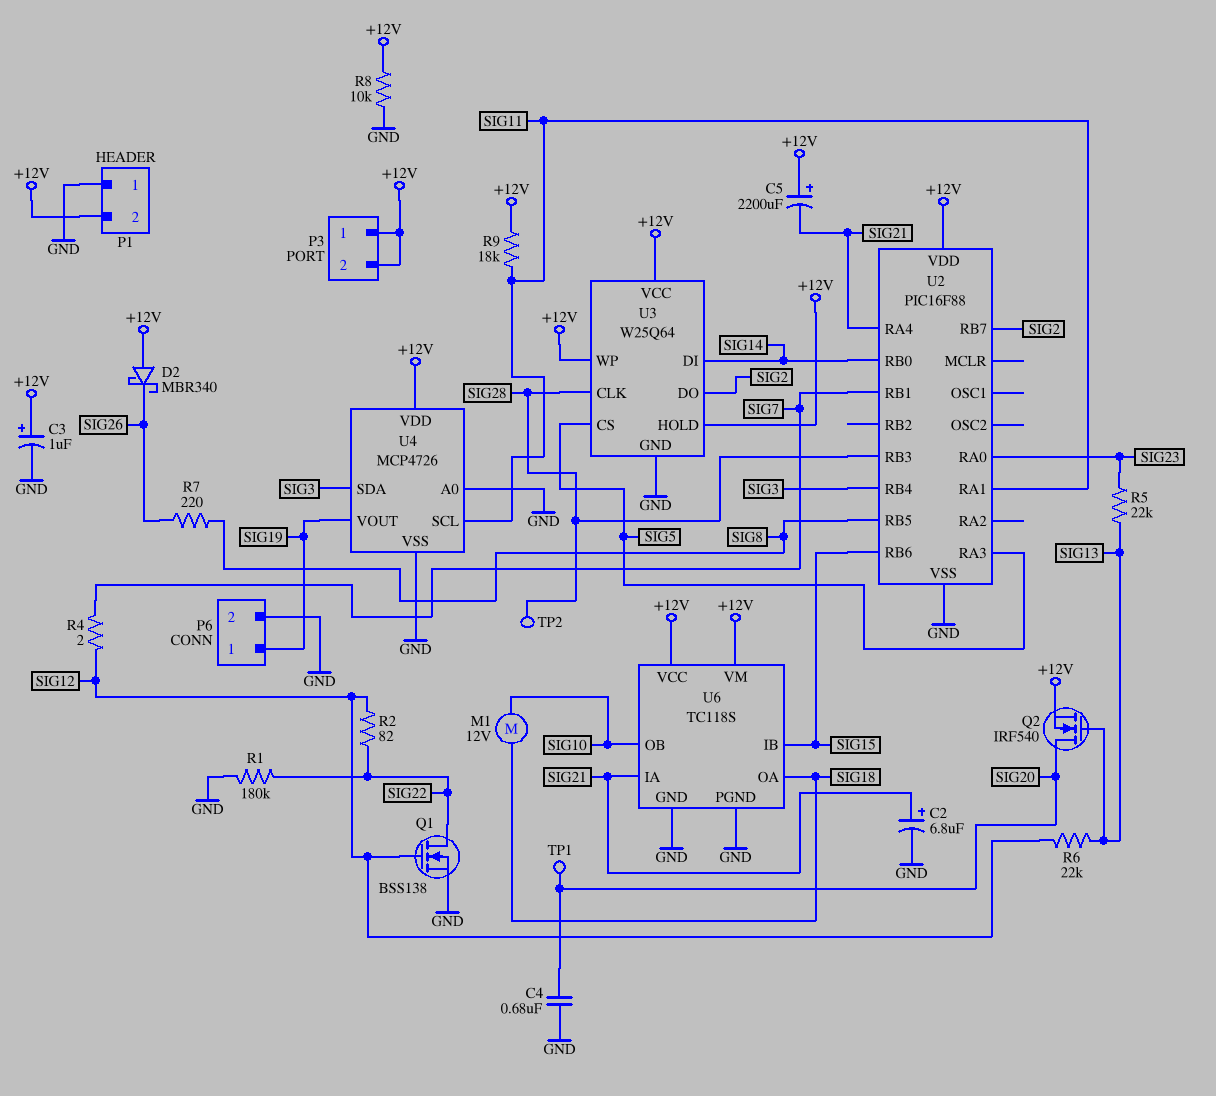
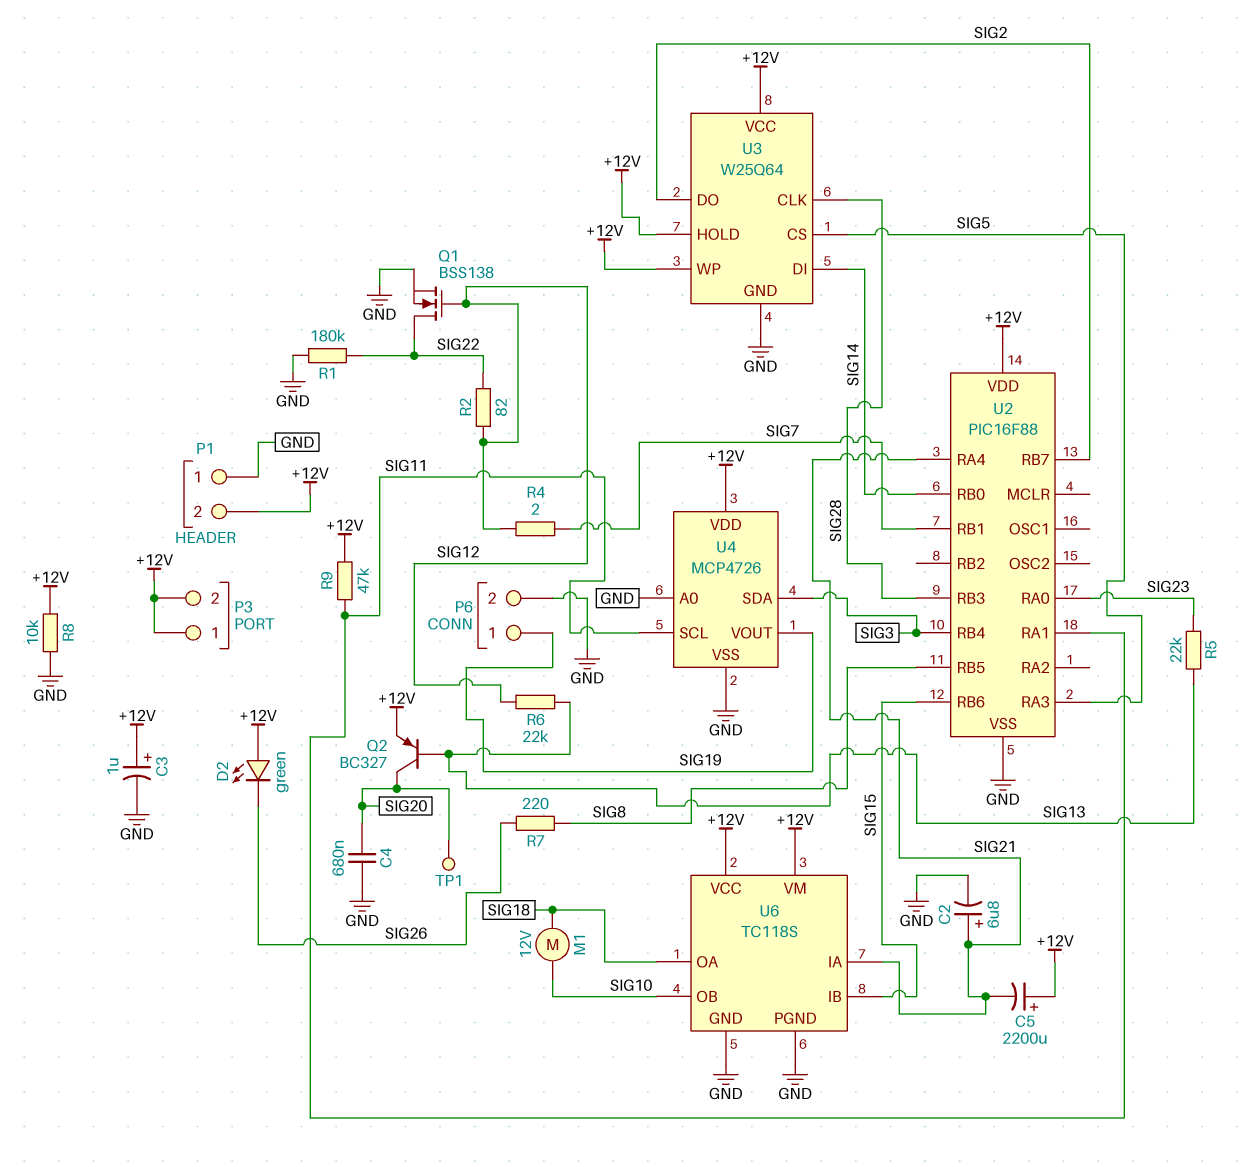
D2: schottky MBR340 (A +12V, K SIG26) -> LED green (A +12V, K SIG26)
Q2: NMOS IRF540 (G SIG13, D SIG20, S +12V) -> PNP BC327 (B SIG13, C SIG20, E +12V)
R9: 18k (+12V, SIG11) -> 47k (+12V, SIG11)
TP2: test point (SIG28) -> none

